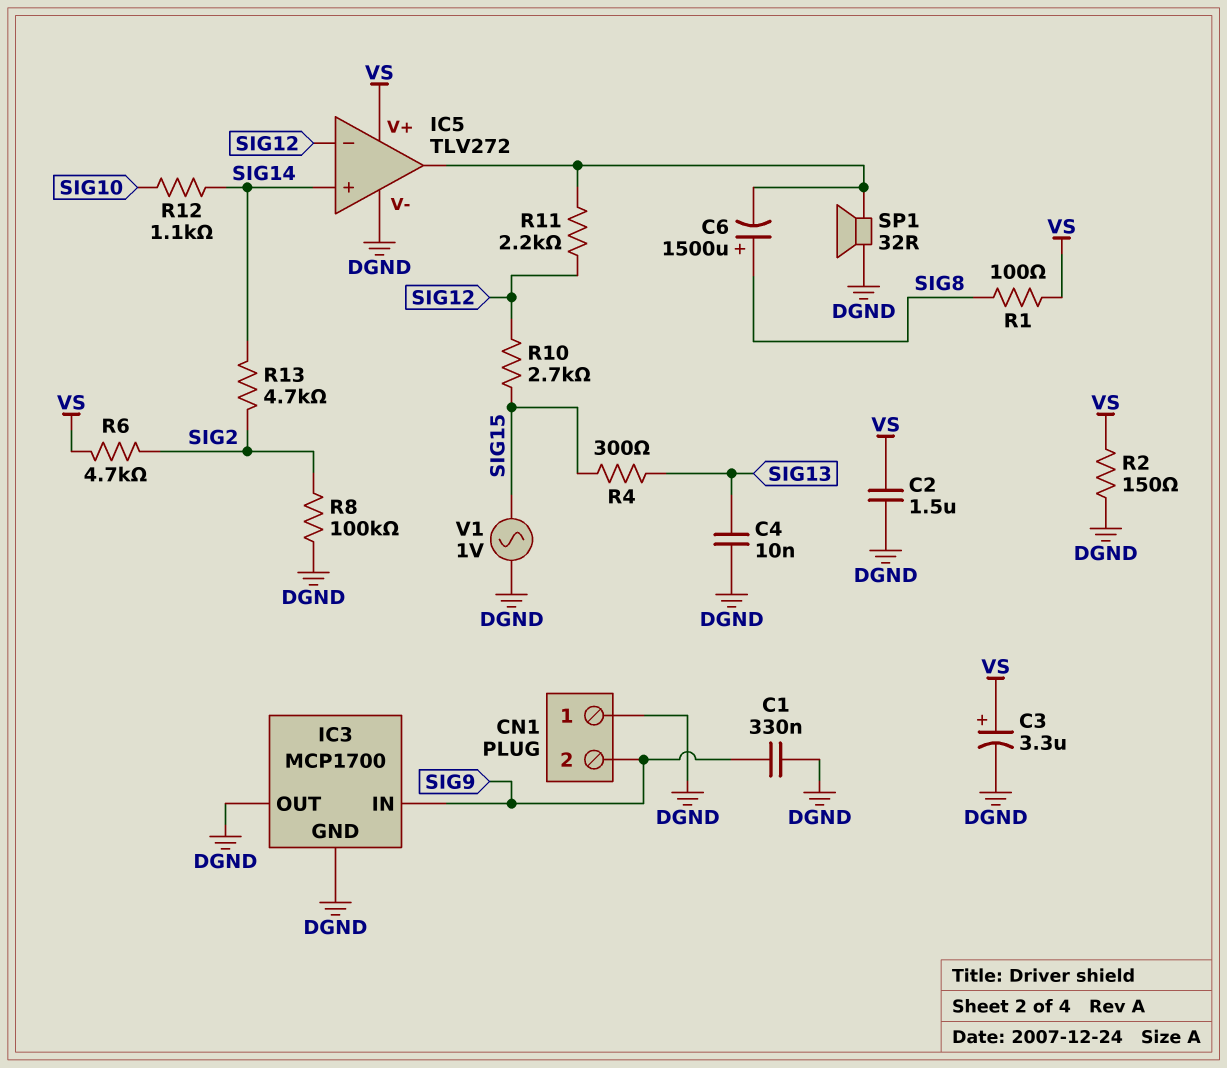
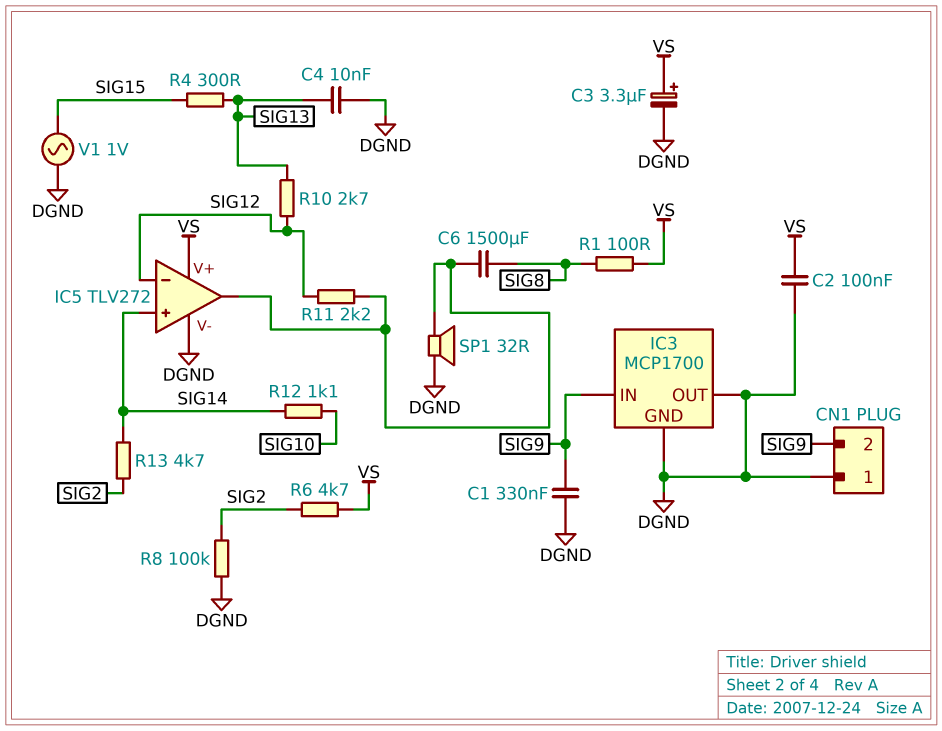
C2: 1.5uF (DGND, VS) -> 100nF (DGND, VS)
C6: 1500uF (plus SIG8, minus IC5/out) -> 1500uF (IC5/out, SIG8)
R2: 150 (DGND, VS) -> none
R10: 2.7k (SIG12, SIG15) -> 2.7k (SIG12, SIG13)

